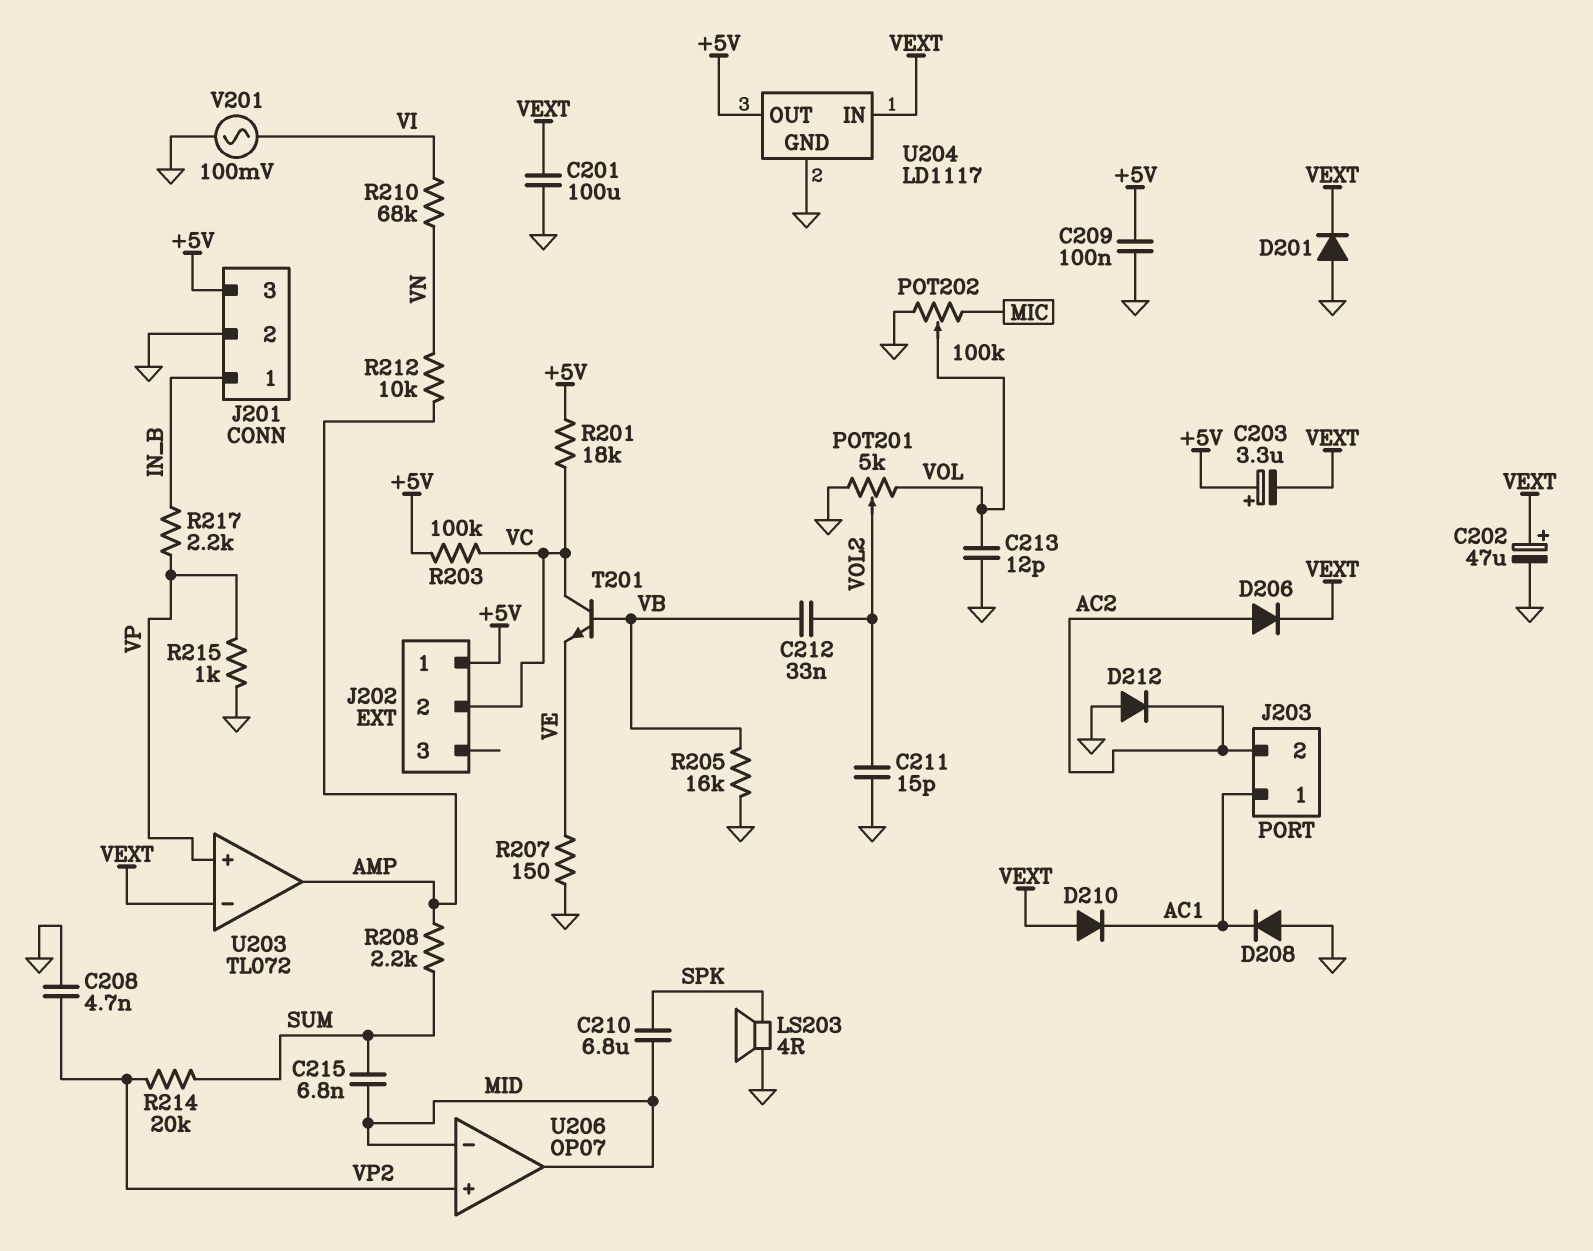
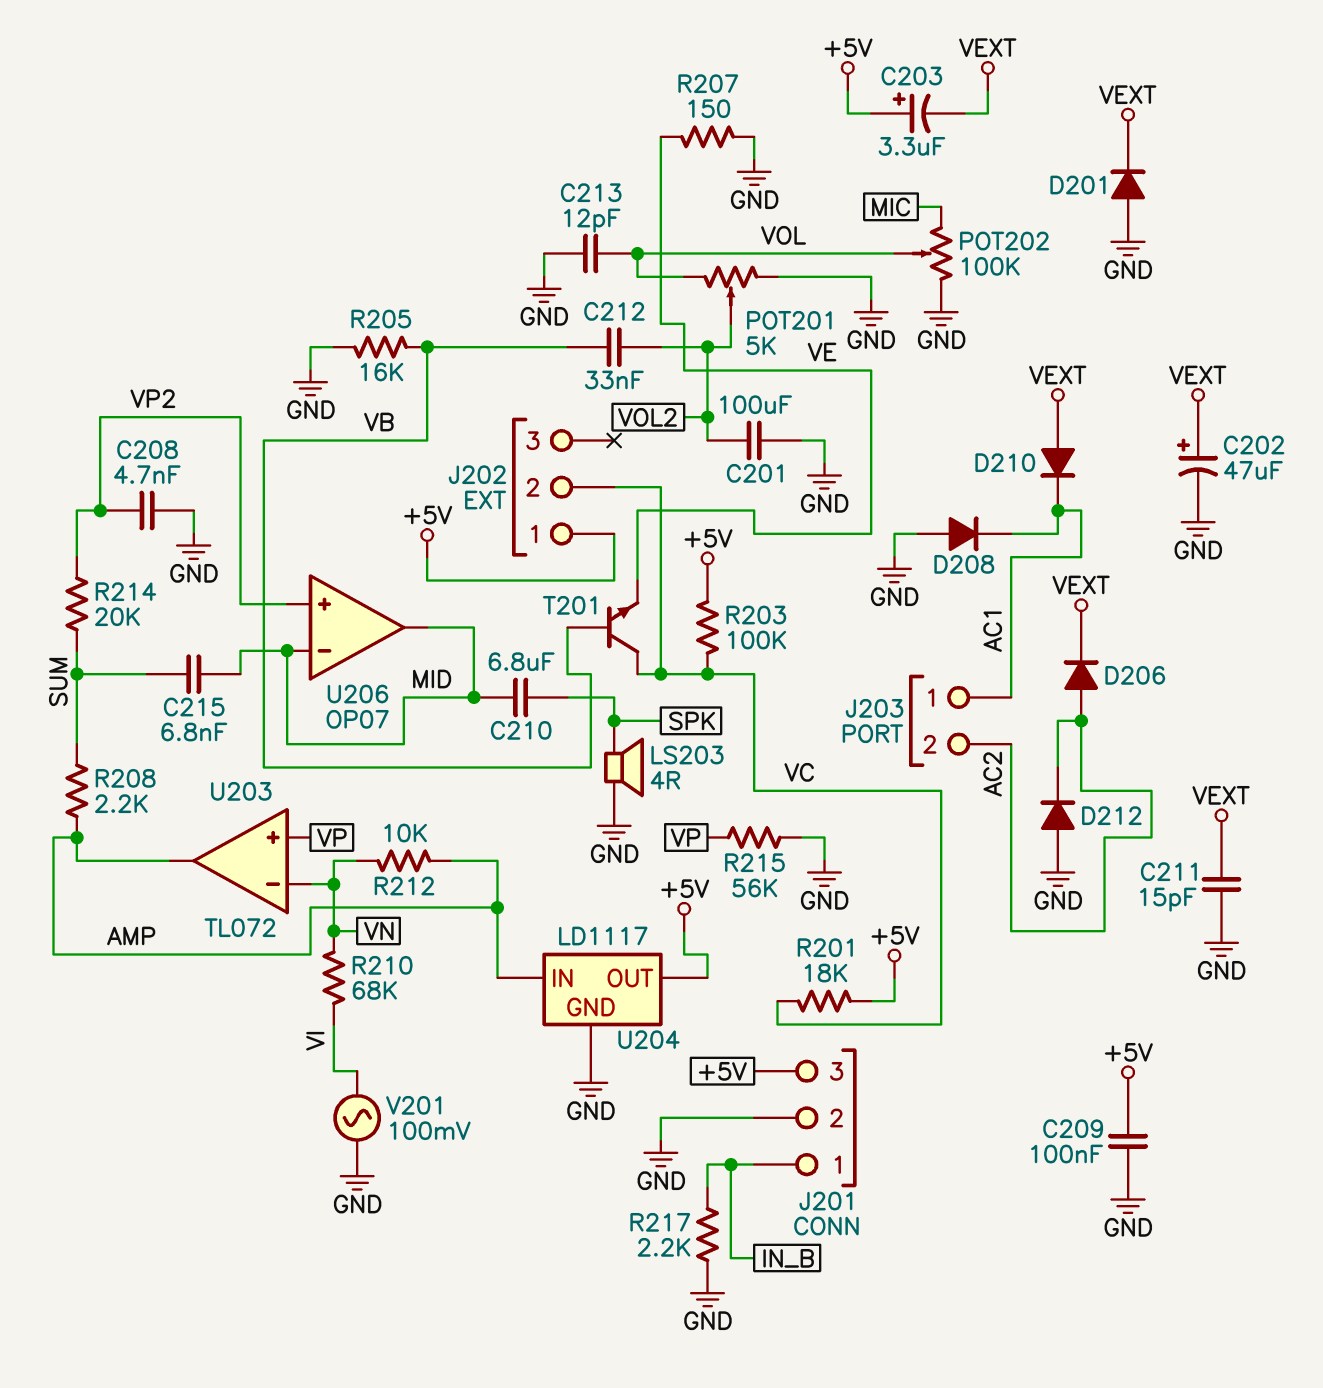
C201: 100uF (GND, VEXT) -> 100uF (GND, VOL2)
C211: 15pF (GND, VOL2) -> 15pF (GND, VEXT)
R215: 1k (GND, VP) -> 56k (GND, VP)
R217: 2.2k (IN_B, VP) -> 2.2k (GND, IN_B)
U203 pin in-: VEXT -> VN
U204 pin IN: VEXT -> AMP

